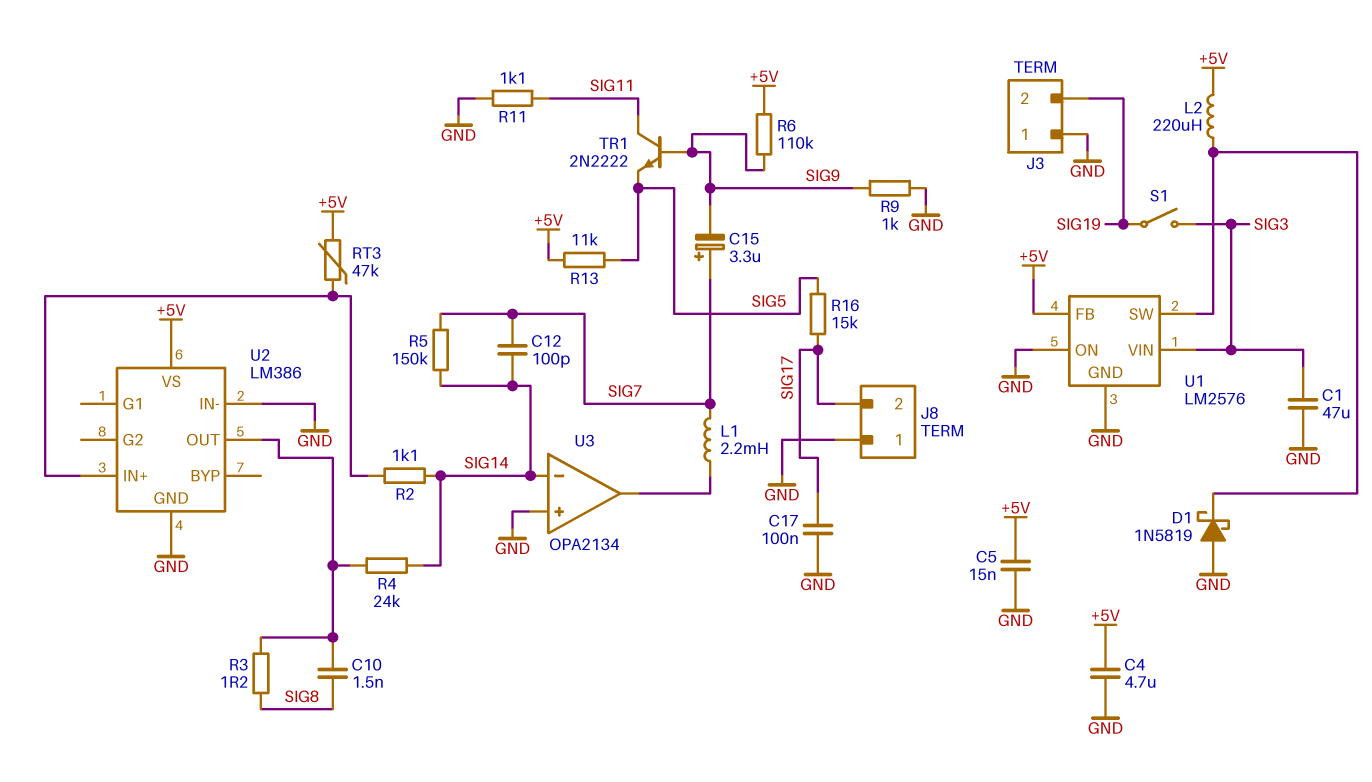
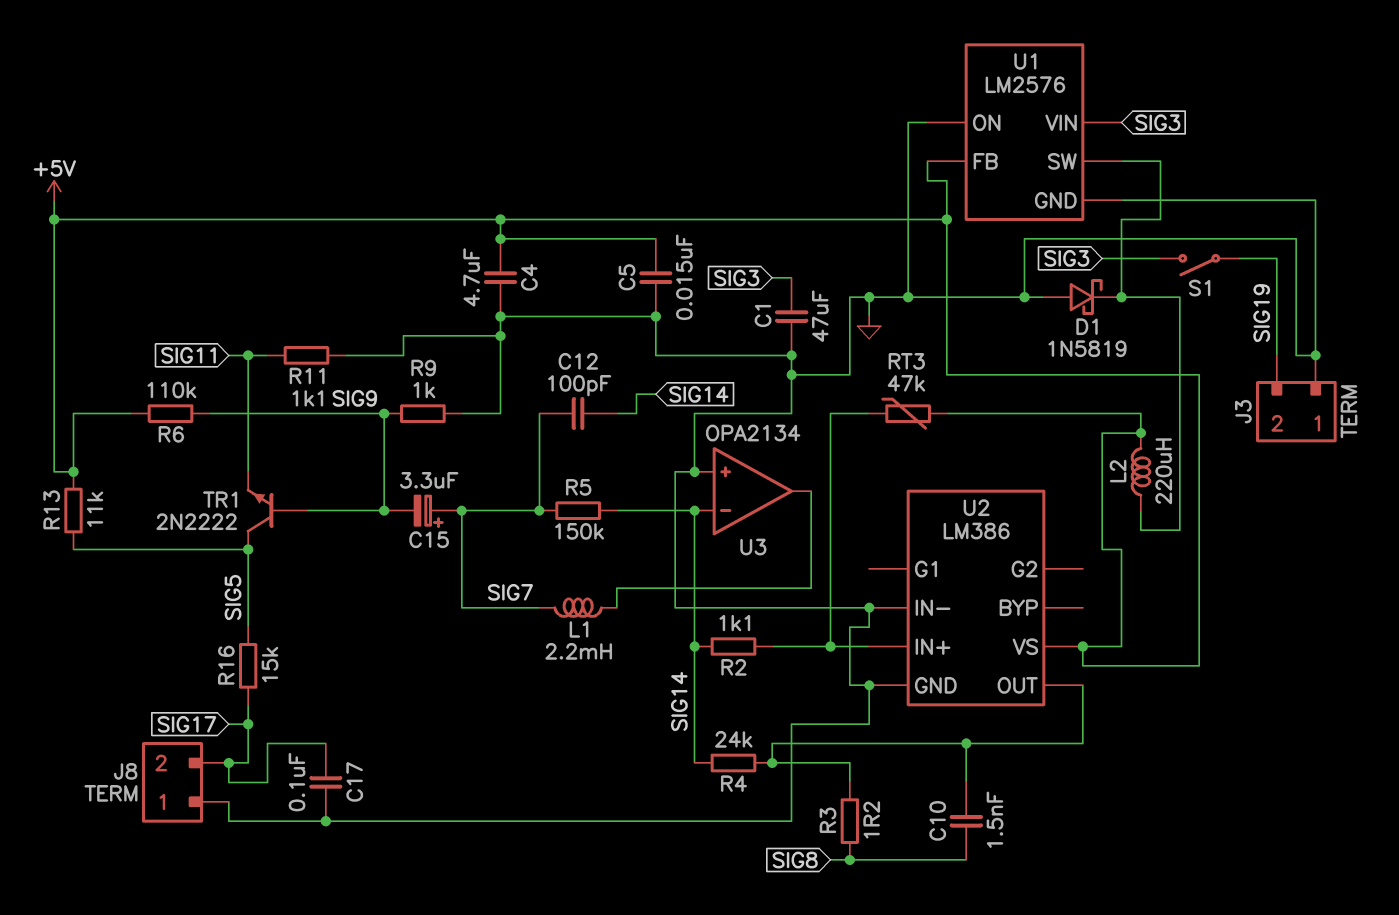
TR1: NPN 2N2222 (B SIG9, C SIG11, E SIG5) -> NPN 2N2222 (B SIG9, C SIG5, E SIG11)

